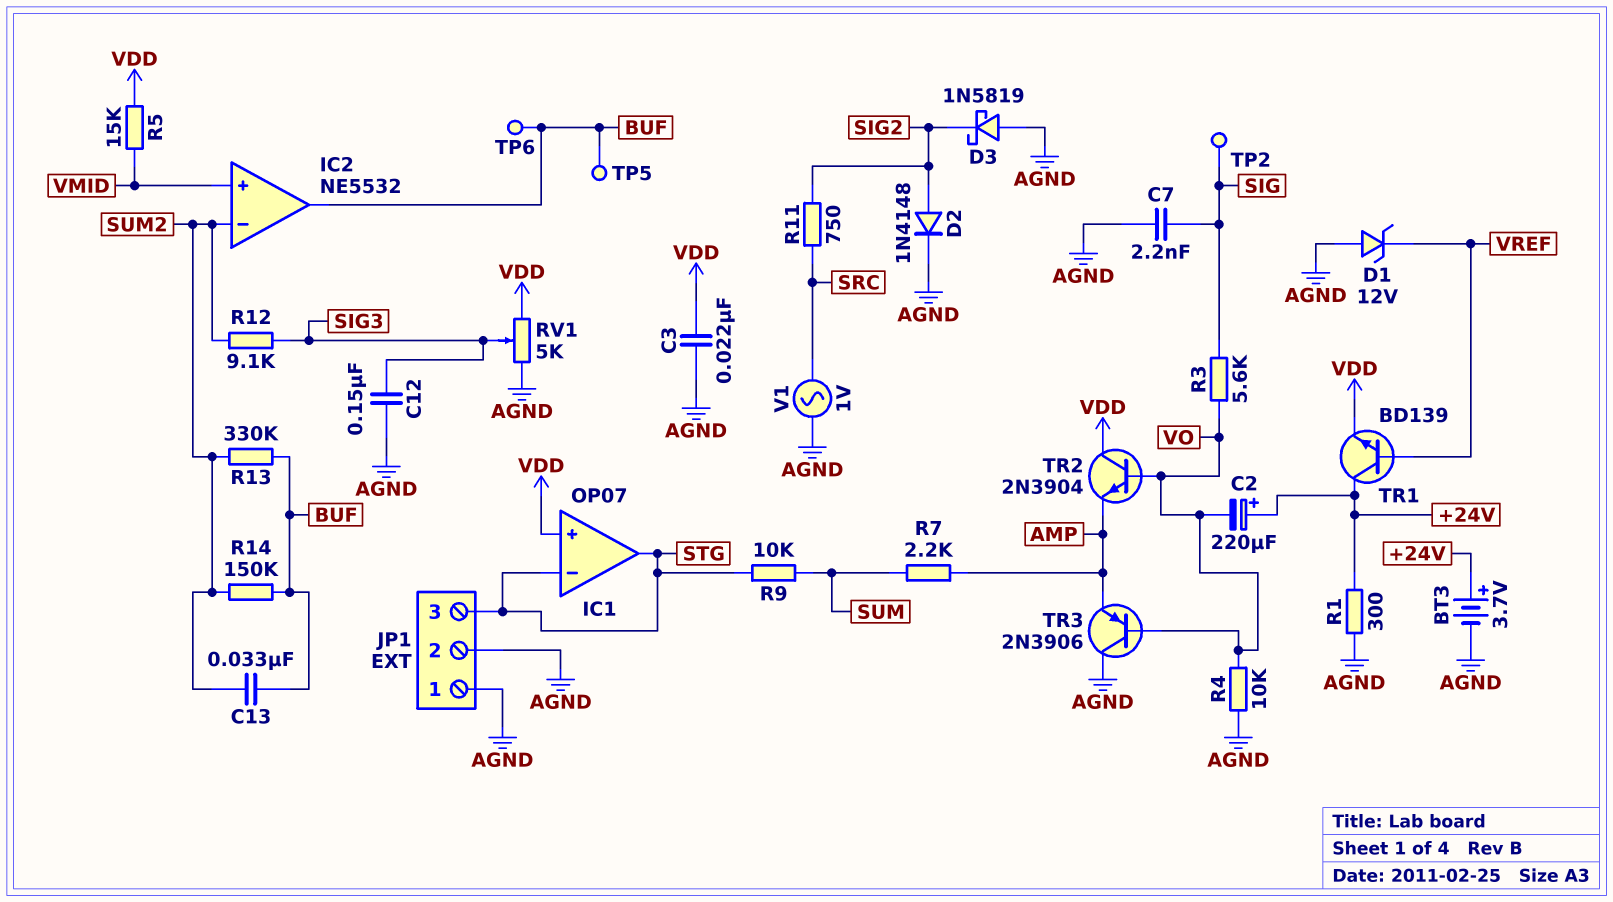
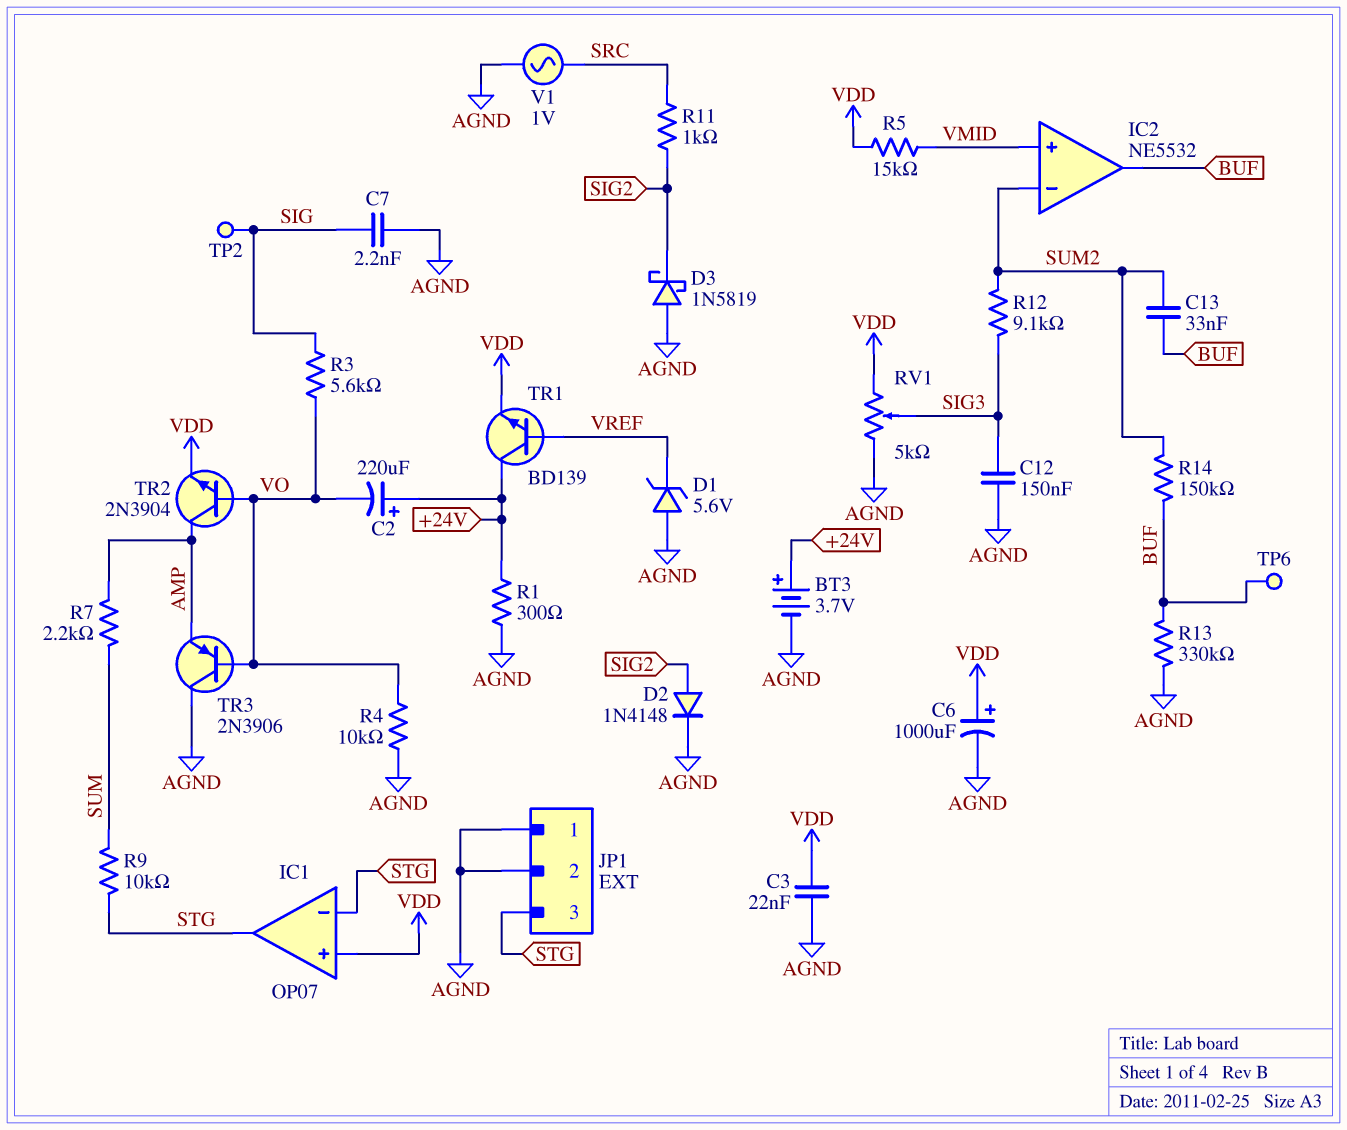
C6: none -> 1000uF (plus VDD, minus AGND)
D1: zener 12V (A AGND, K VREF) -> zener 5.6V (A AGND, K VREF)
R11: 750 (SIG2, SRC) -> 1k (SIG2, SRC)
R13: 330k (BUF, SUM2) -> 330k (AGND, BUF)
TP5: test point (BUF) -> none
TR2: NPN 2N3904 (B VO, C VDD, E AMP) -> NPN 2N3904 (B VO, C AMP, E VDD)

